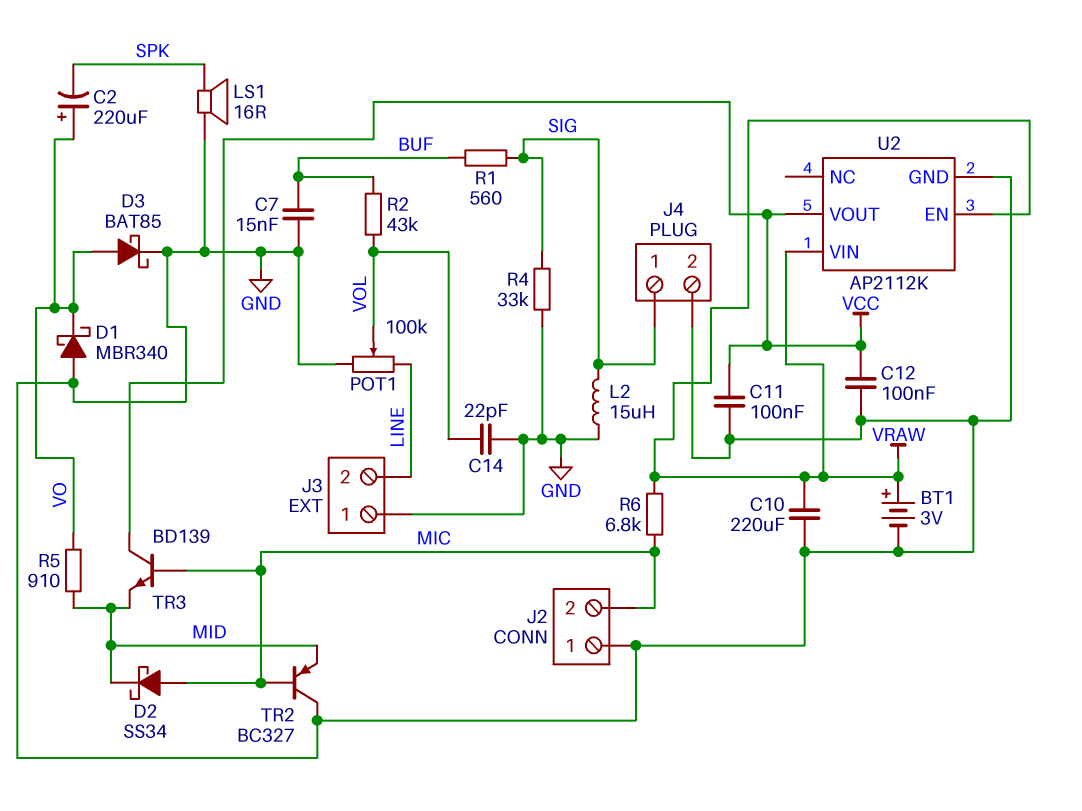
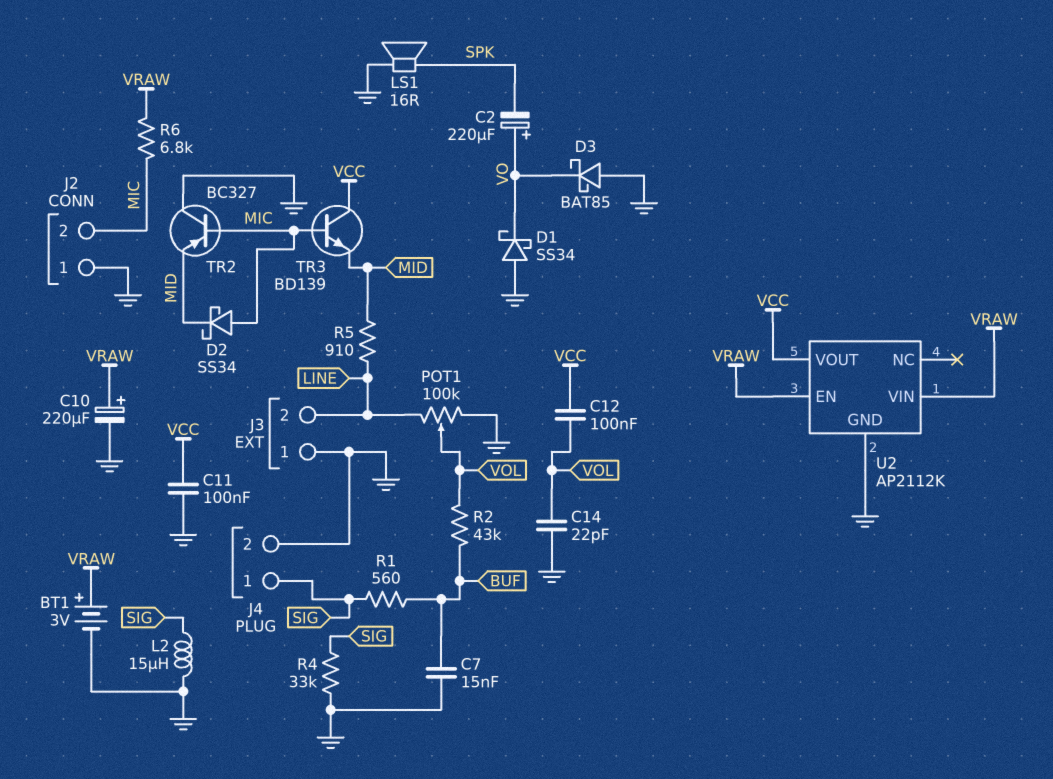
C10: 220uF (GND, VRAW) -> 220uF (plus VRAW, minus GND)
C12: 100nF (GND, VCC) -> 100nF (VCC, VOL)
D1: schottky MBR340 (A GND, K VO) -> schottky SS34 (A GND, K VO)
D3: schottky BAT85 (A VO, K GND) -> schottky BAT85 (A GND, K VO)
R5: 910 (MID, VO) -> 910 (LINE, MID)

